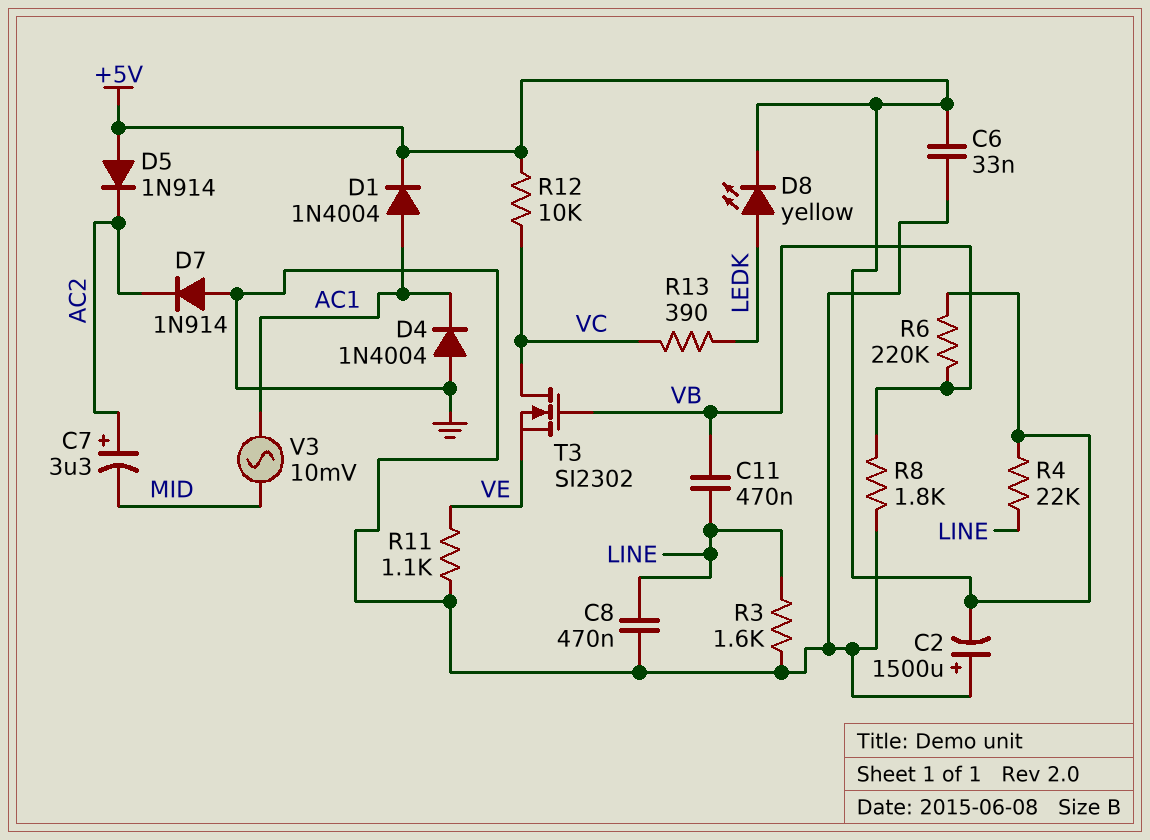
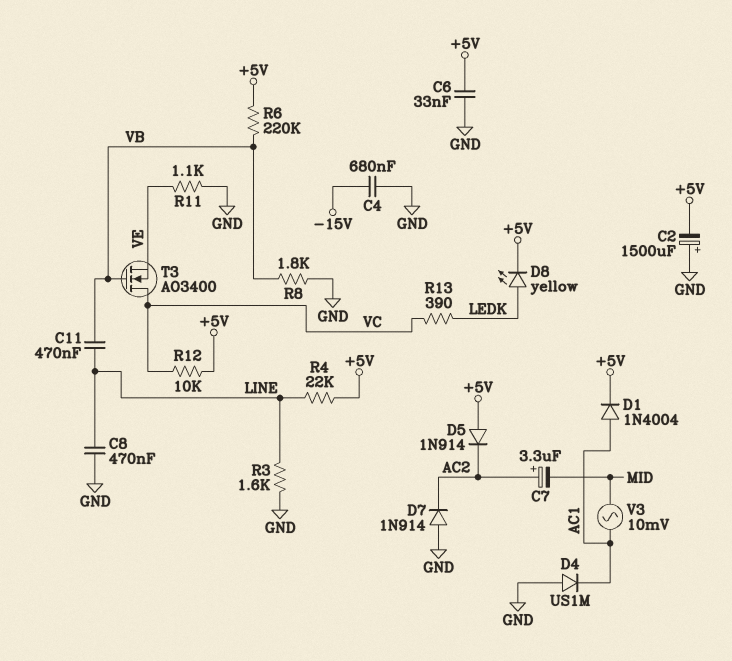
C4: none -> 680nF (-15V, GND)
D4: diode 1N4004 (A GND, K AC1) -> diode US1M (A GND, K AC1)
T3: NMOS SI2302 (G VB, D VC, S VE) -> NMOS AO3400 (G VB, D VC, S VE)

